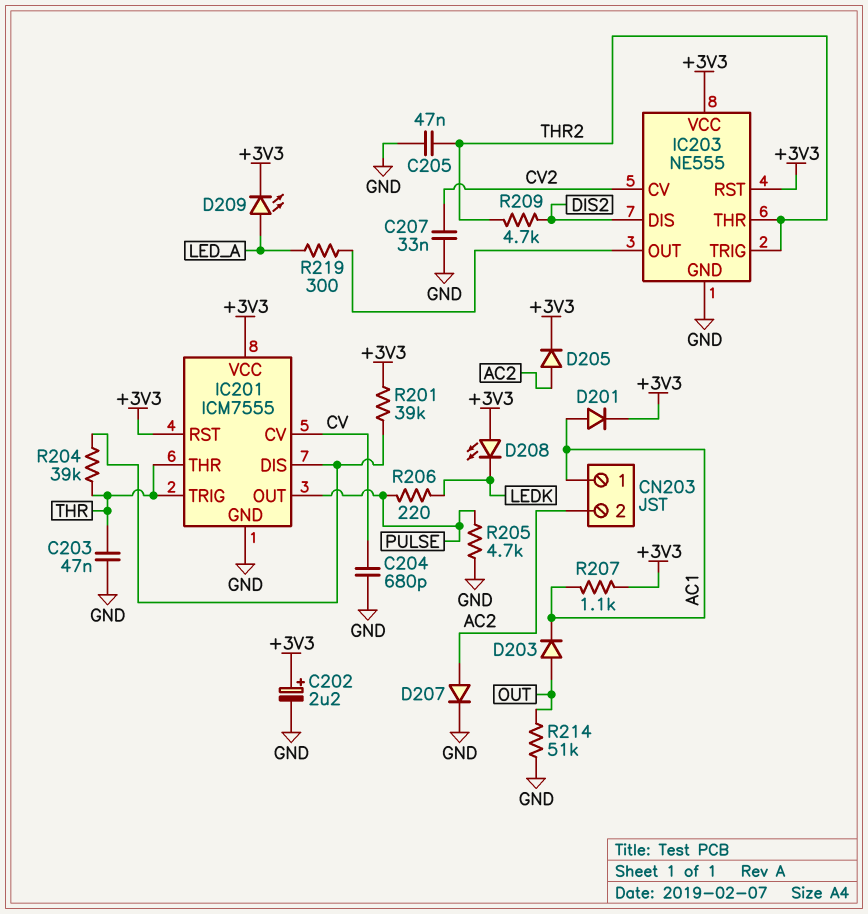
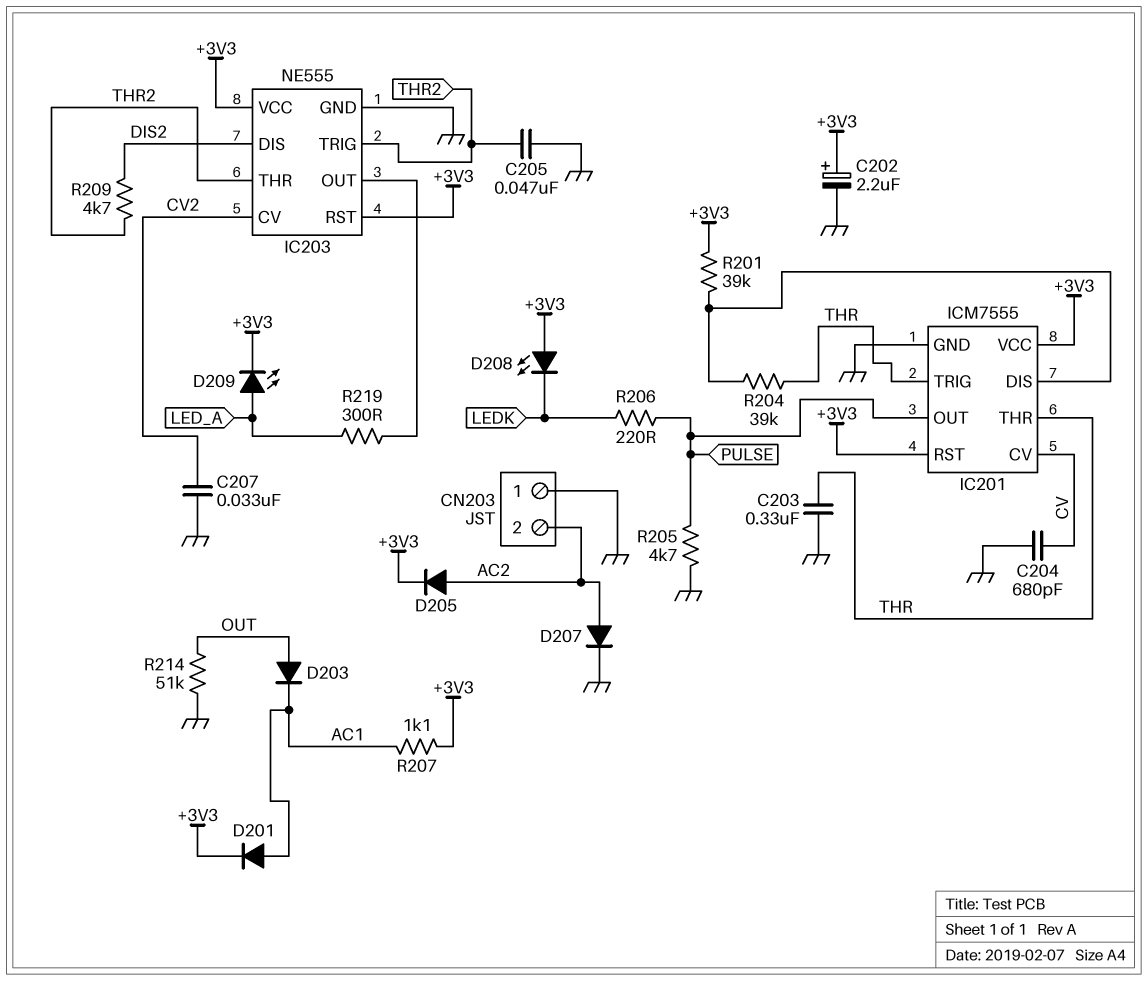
C203: 47nF (GND, THR) -> 330nF (GND, THR)
CN203 pin 1: AC1 -> GND

